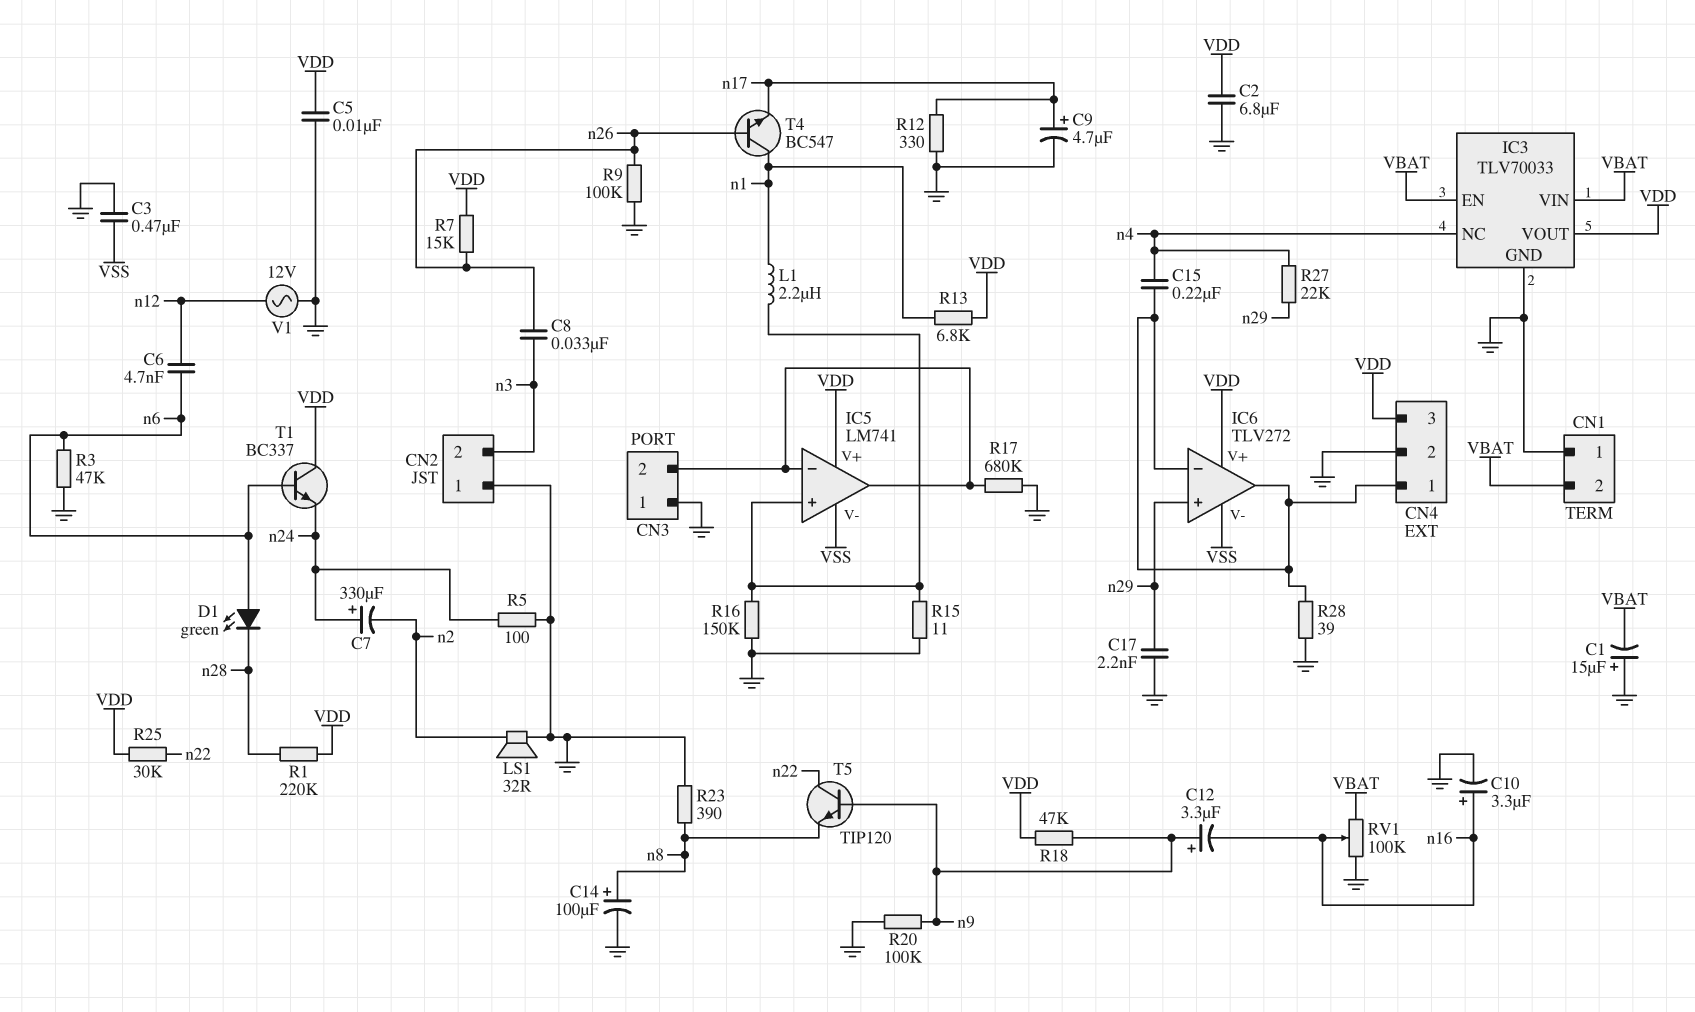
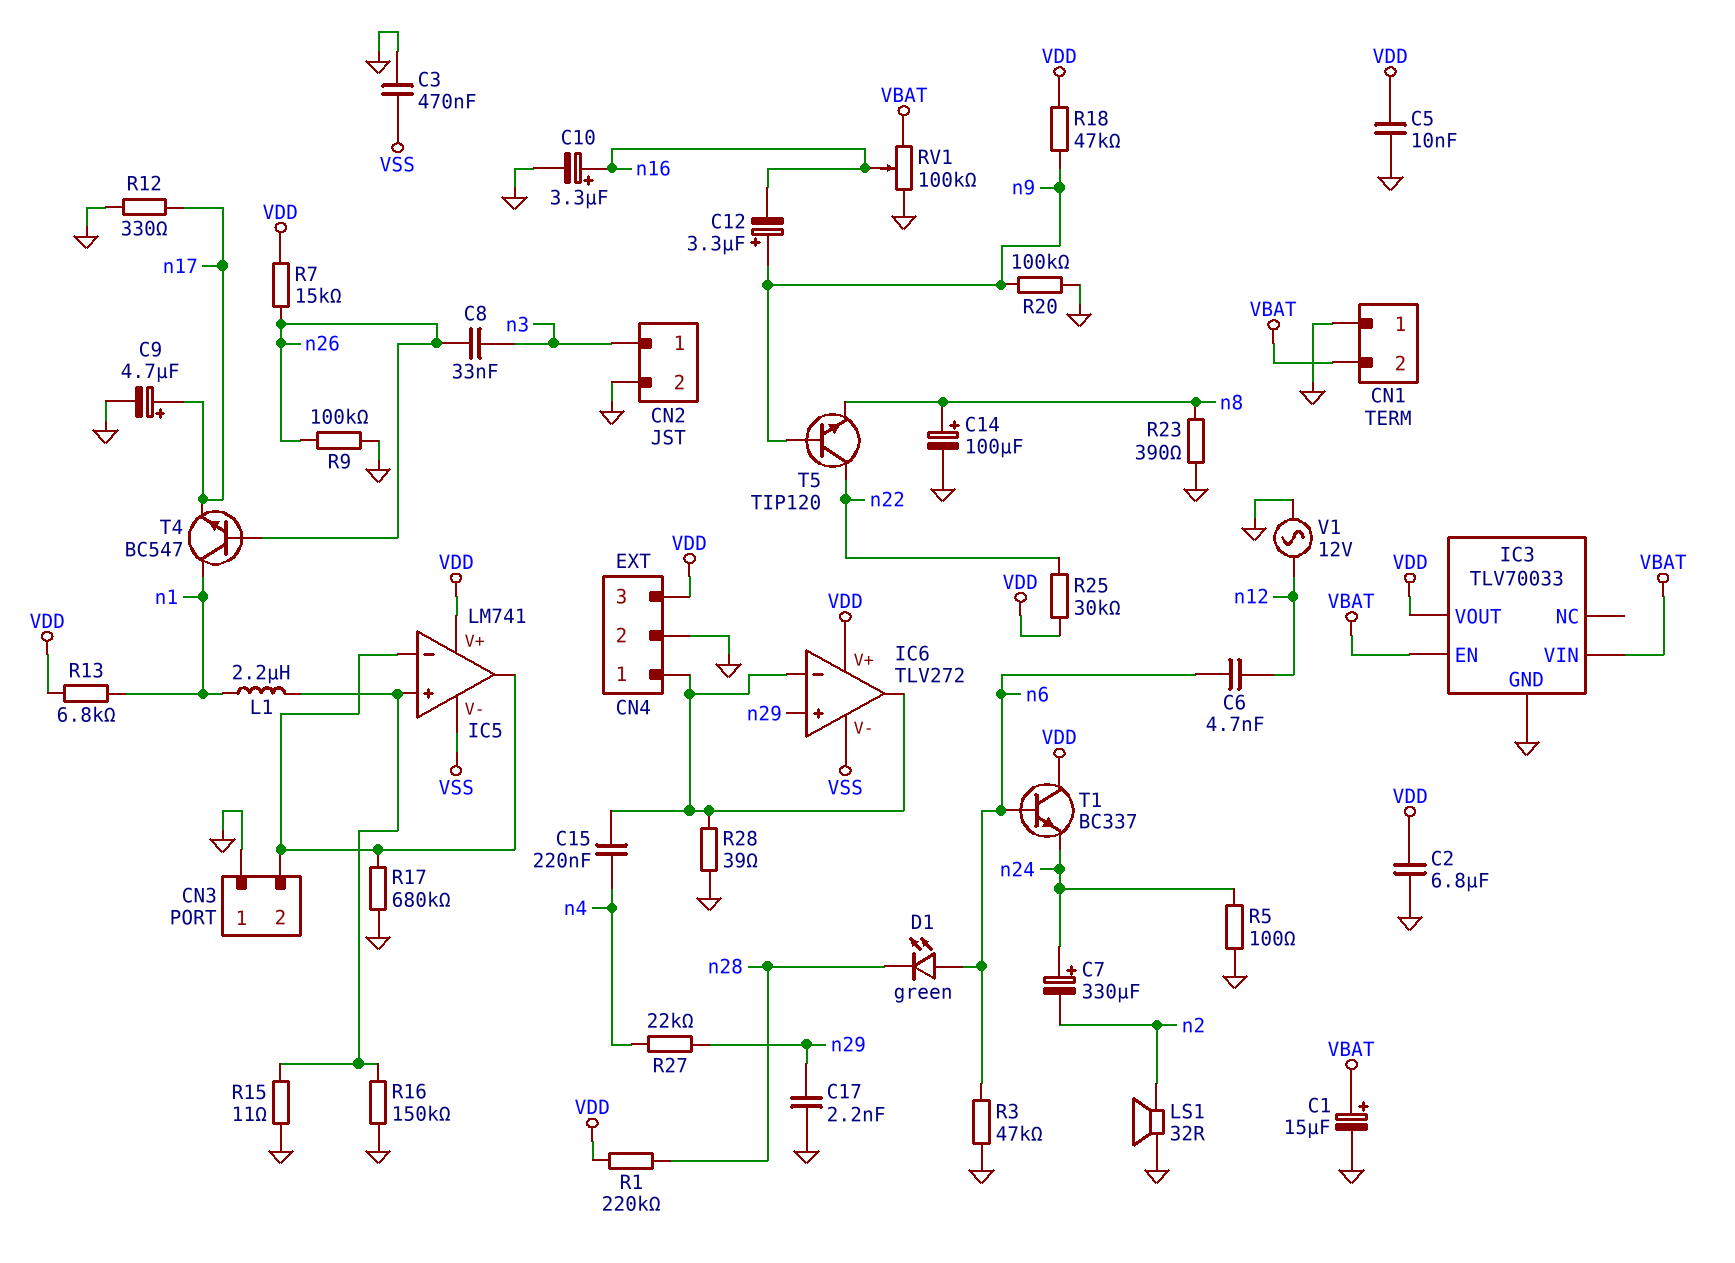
C1: 15uF (plus GND, minus VBAT) -> 15uF (plus VBAT, minus GND)
CN2 pin 1: GND -> n3
CN2 pin 2: n3 -> GND
IC3 pin NC: n4 -> none

